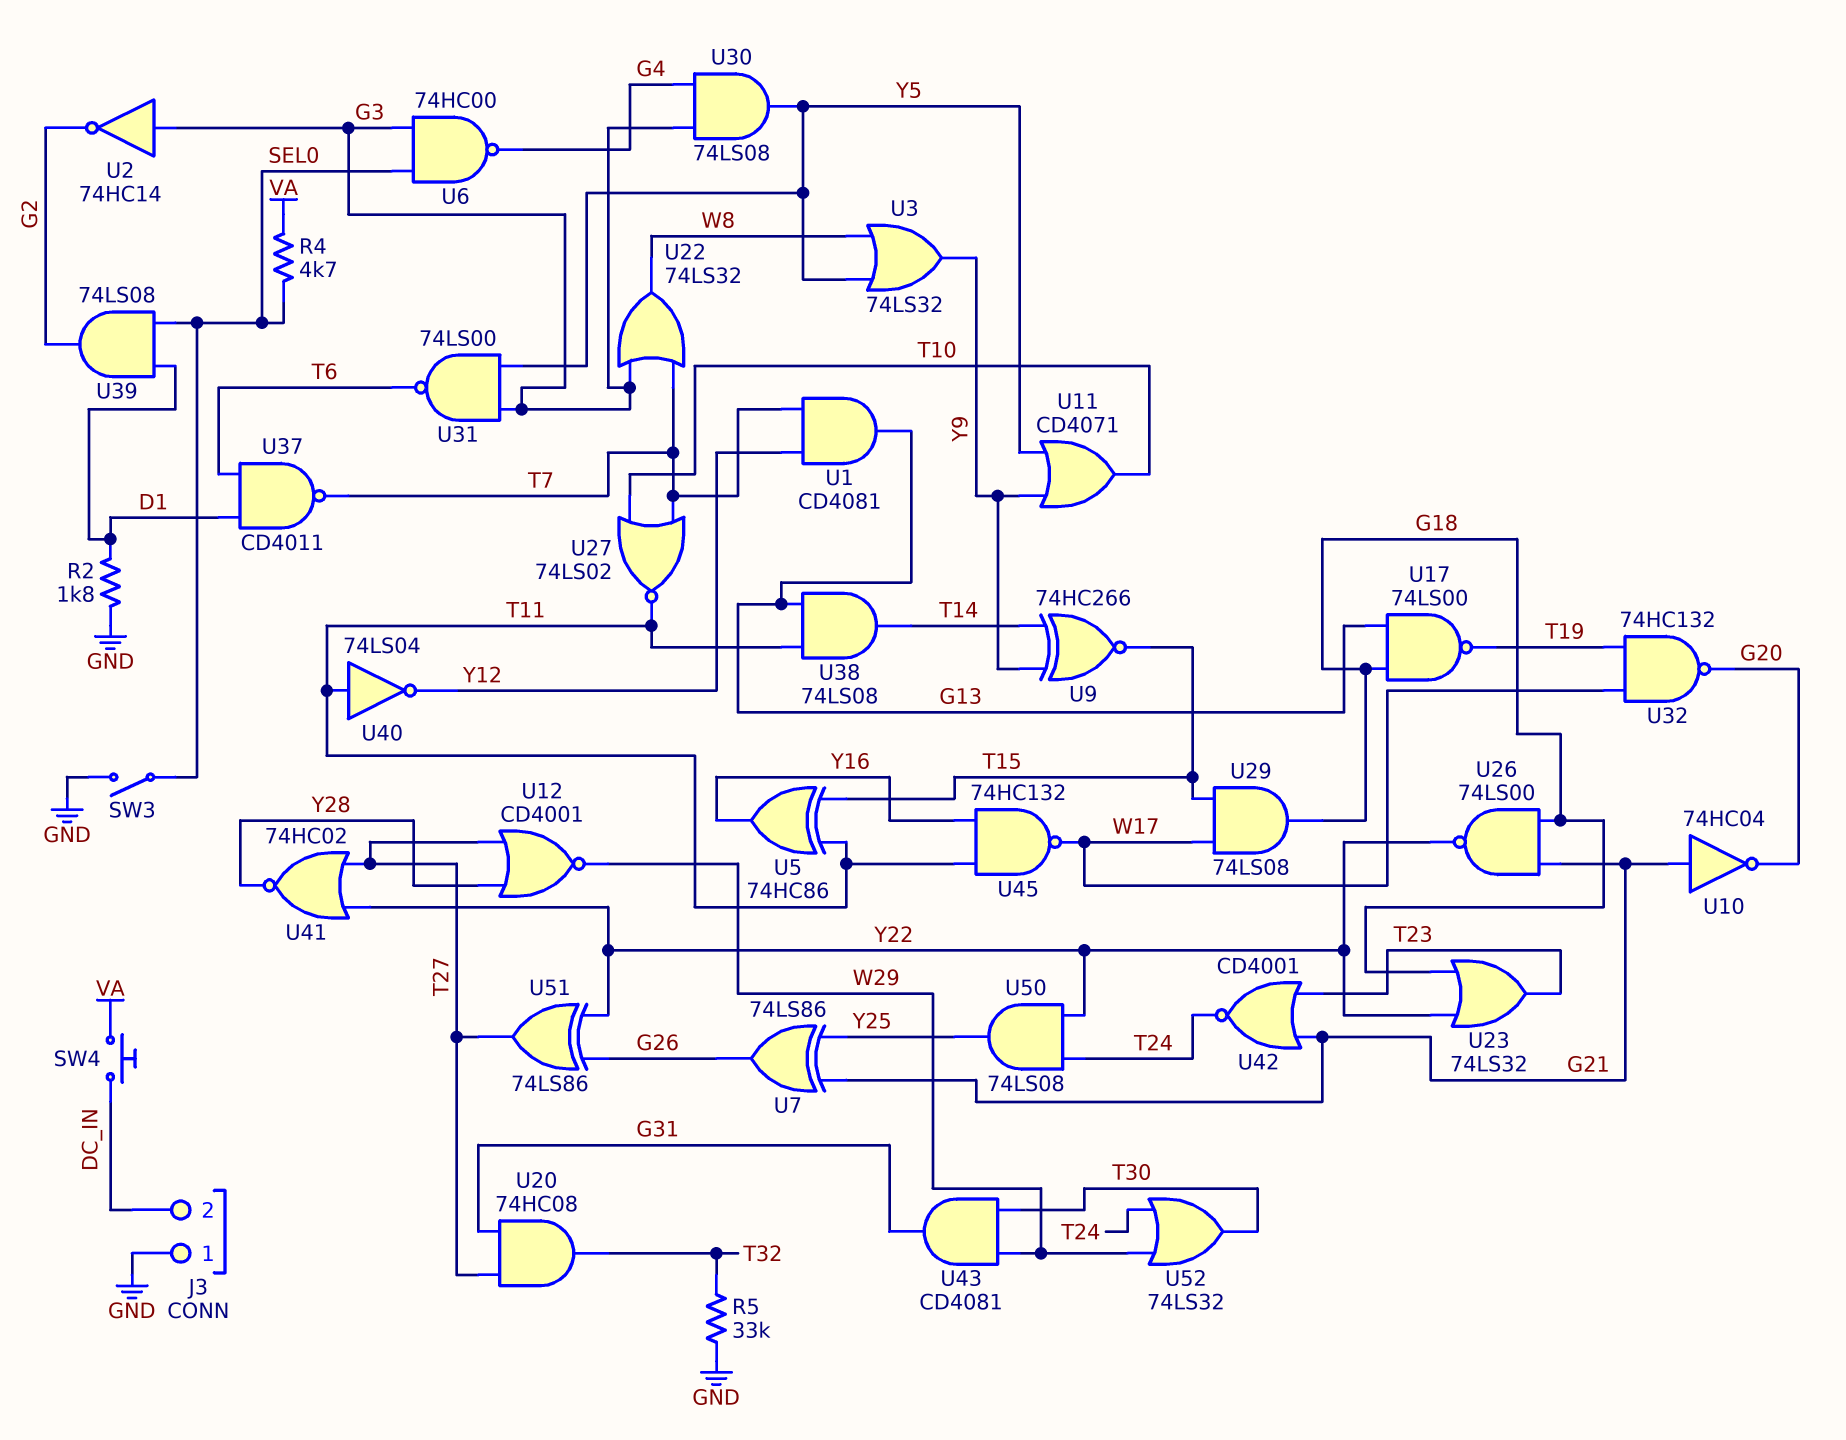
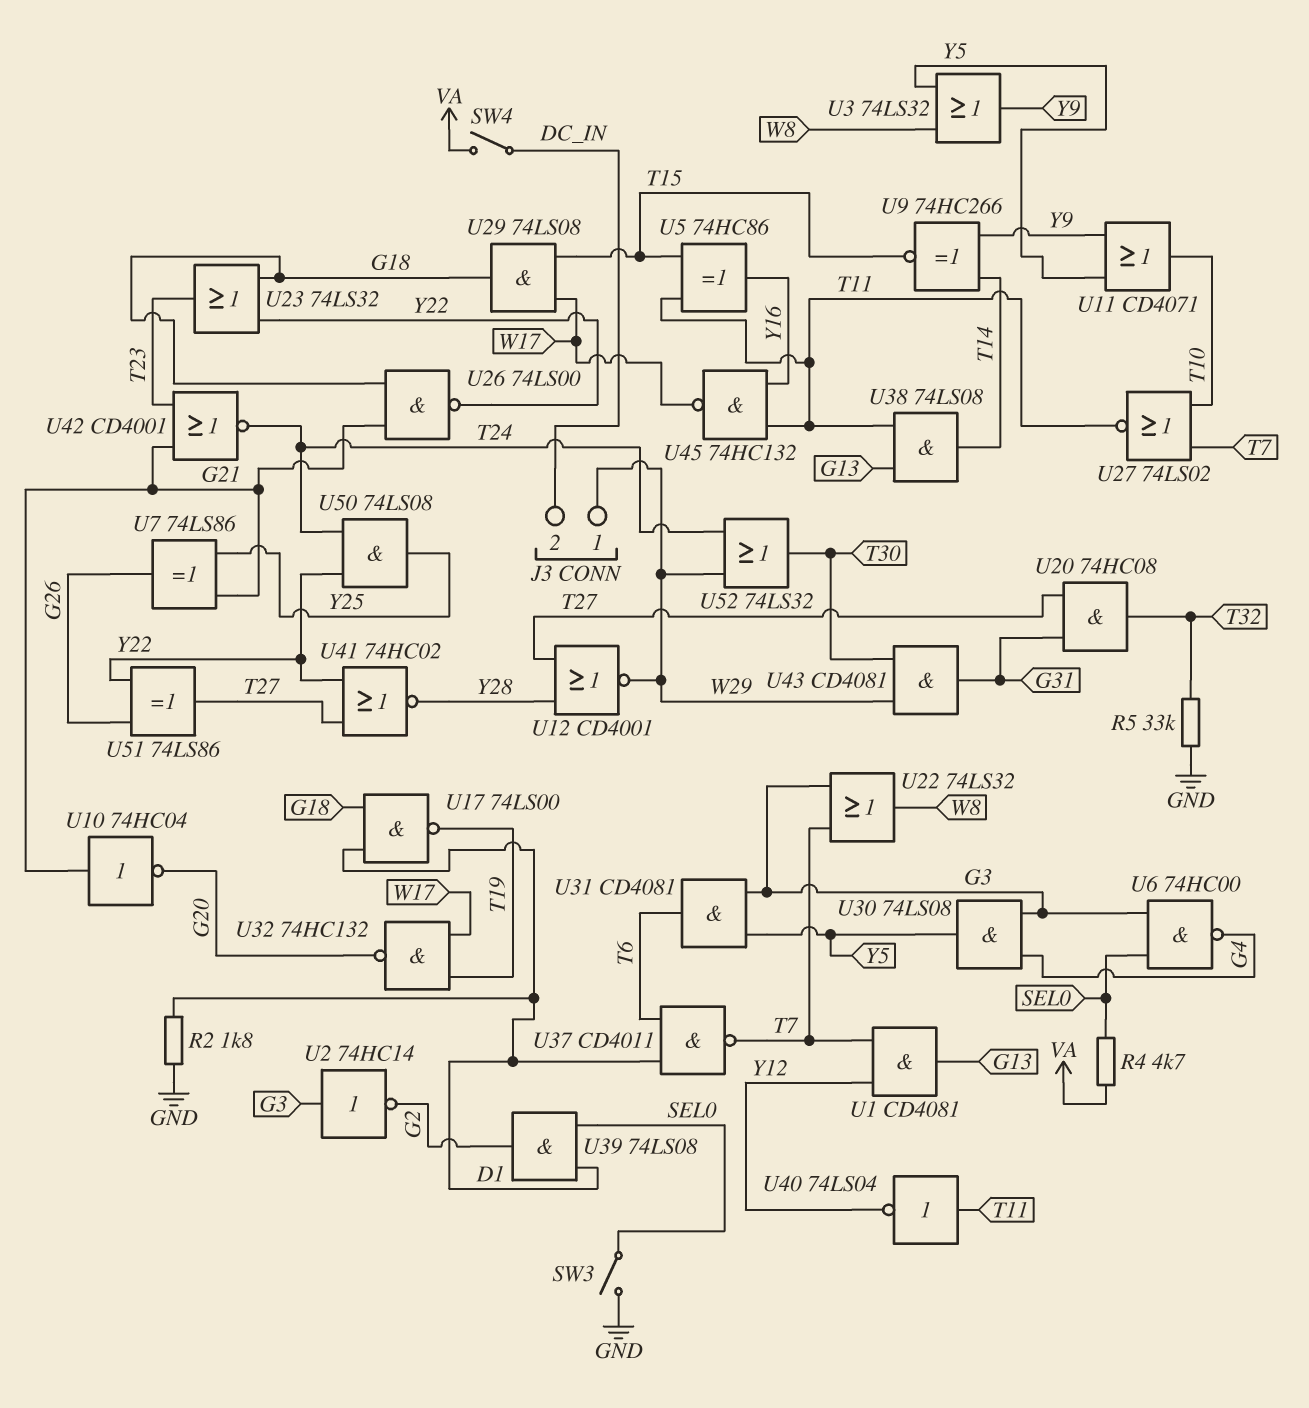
J3 pin 1: GND -> W29
SW4: button (DC_IN, VA) -> switch (DC_IN, VA)
U17: NAND 74LS00 (in G13, in G18, out T19) -> NAND 74LS00 (in D1, in G18, out T19)
U31: NAND 74LS00 (in G3, in Y5, out T6) -> AND CD4081 (in G3, in Y5, out T6)

